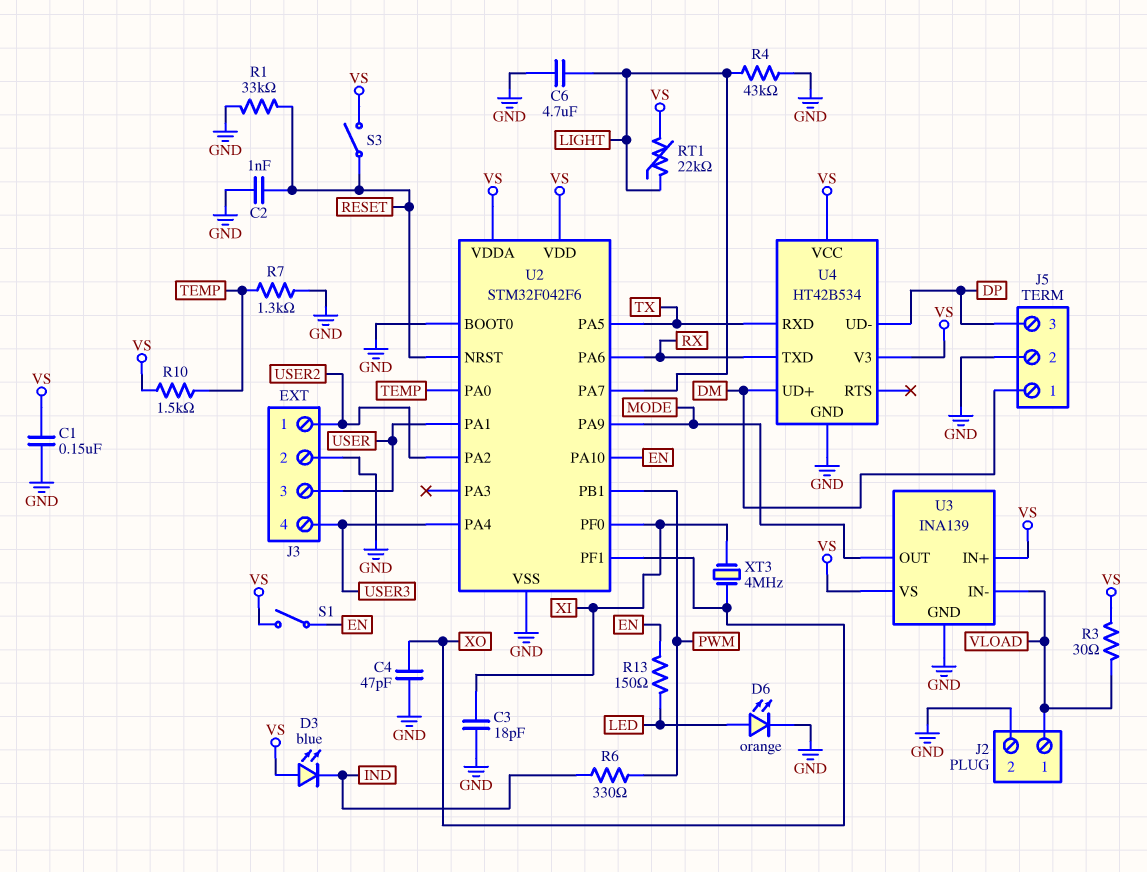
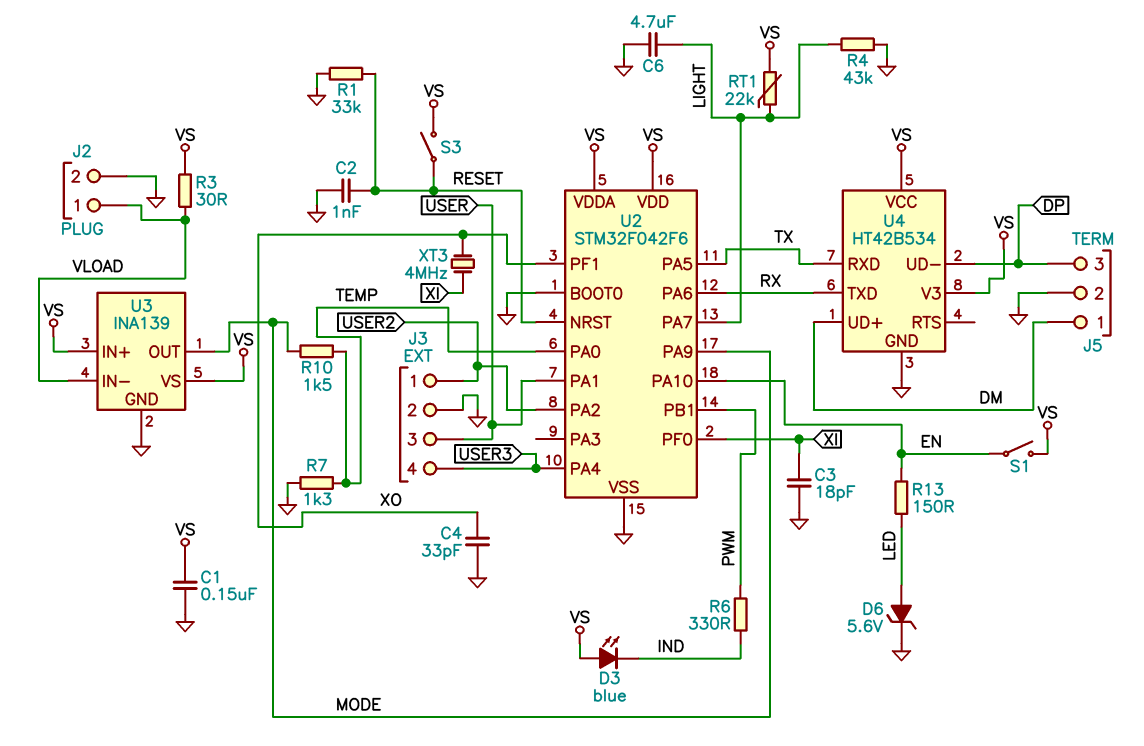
C4: 47pF (GND, XO) -> 33pF (GND, XO)
D6: LED orange (A LED, K GND) -> zener 5.6V (A LED, K GND)
R10: 1.5k (TEMP, VS) -> 1.5k (MODE, TEMP)

